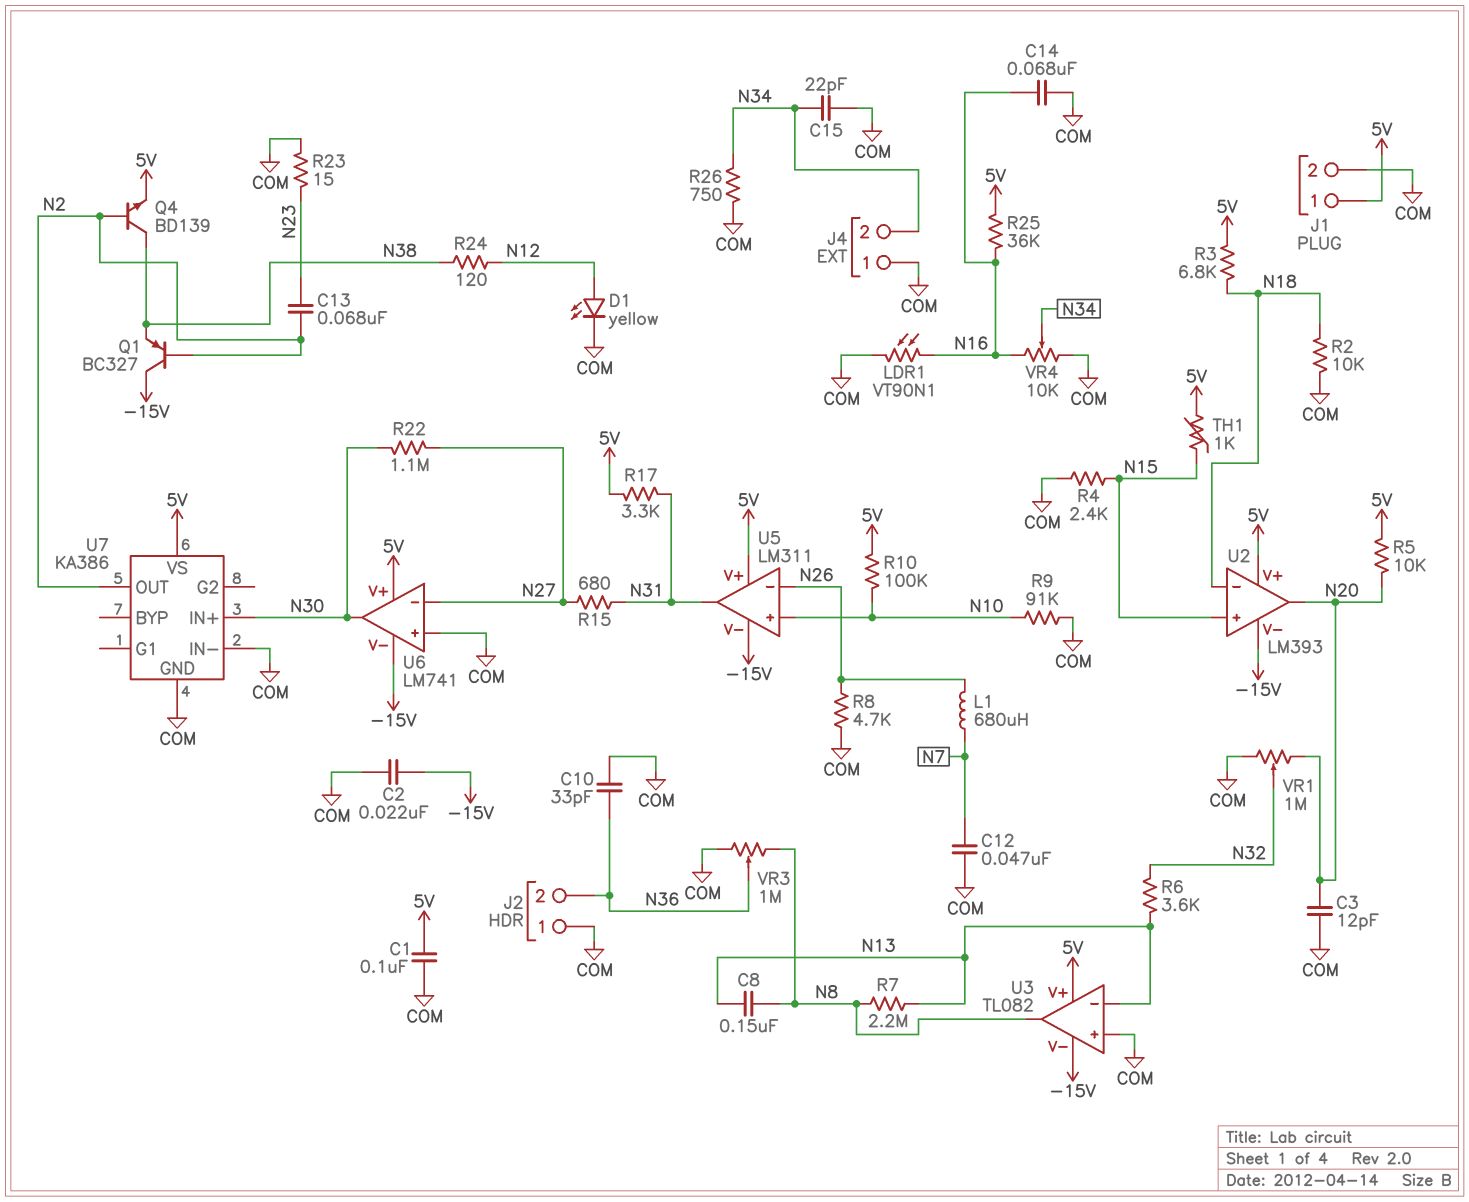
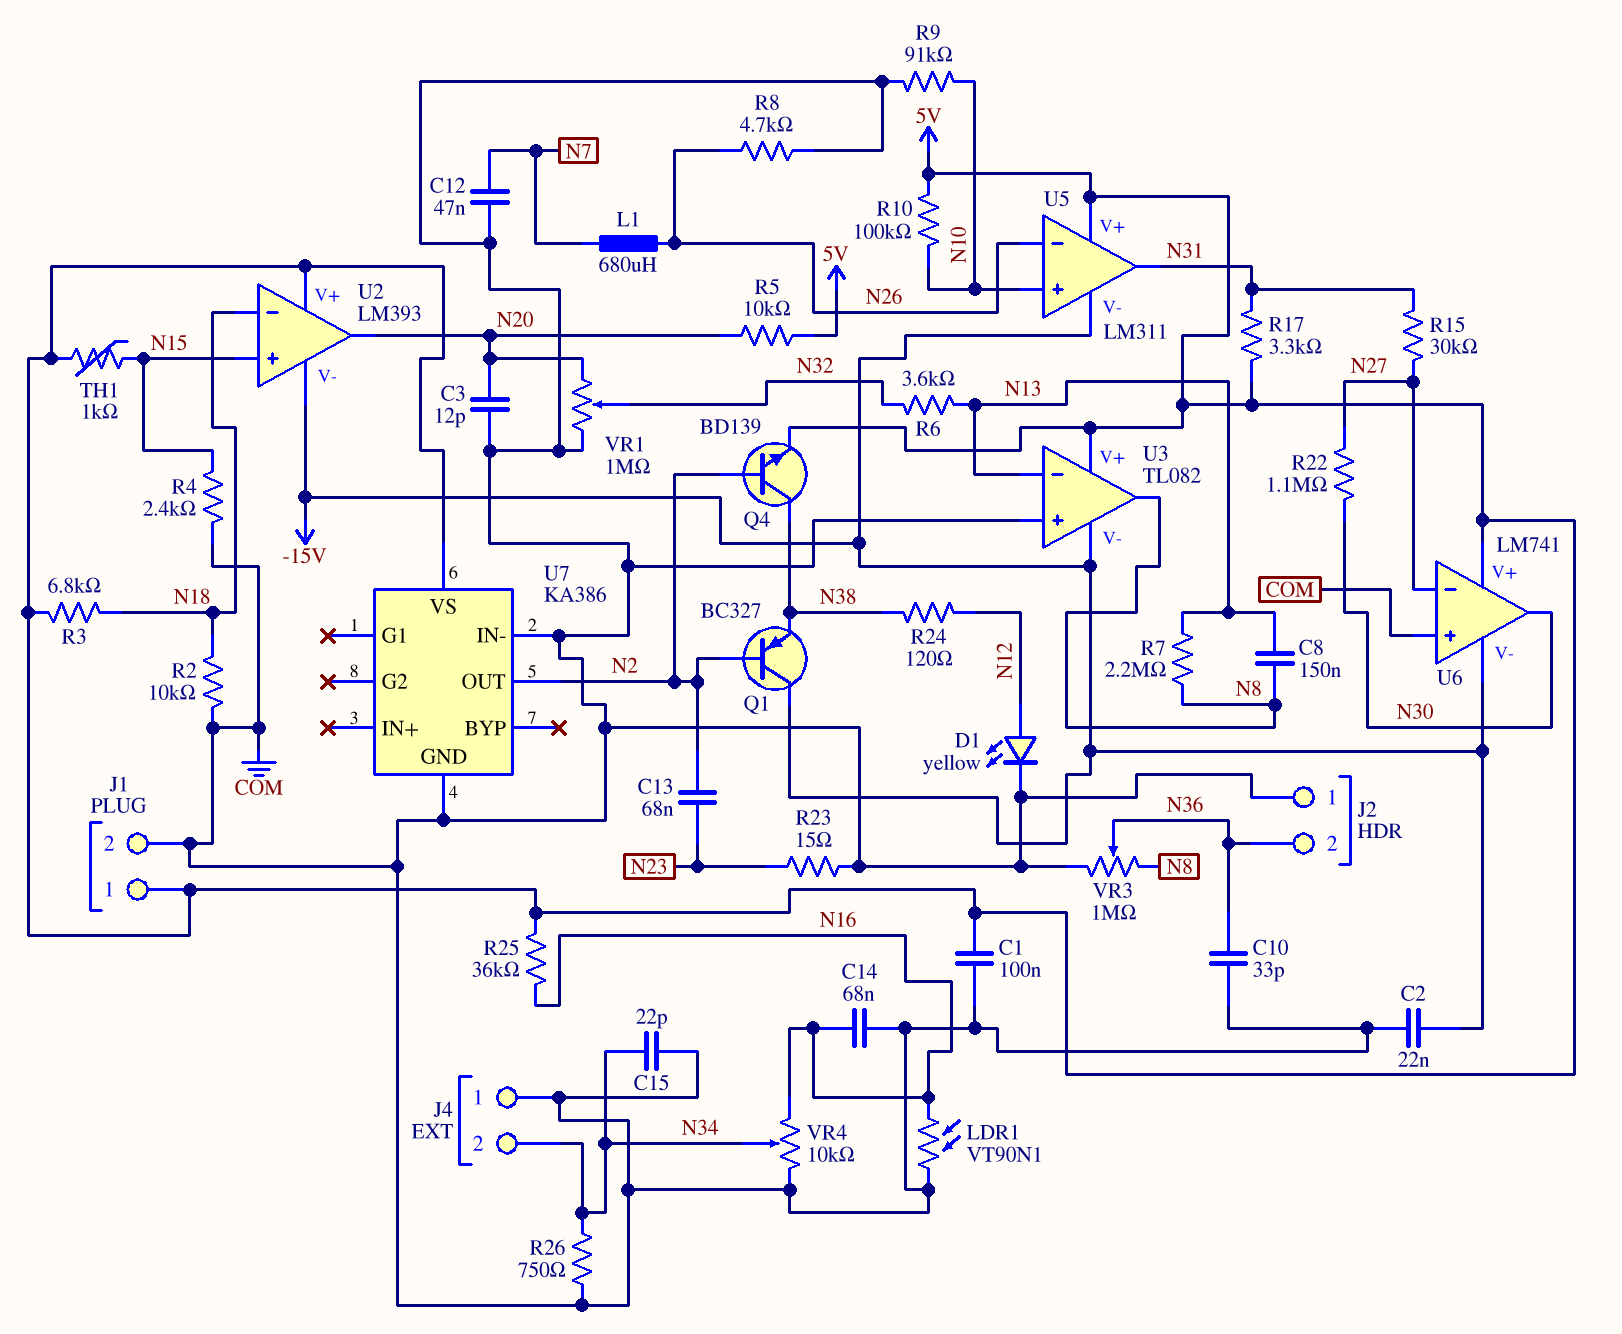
R15: 680 (N27, N31) -> 30k (N27, N31)
U7 pin IN+: N30 -> none

